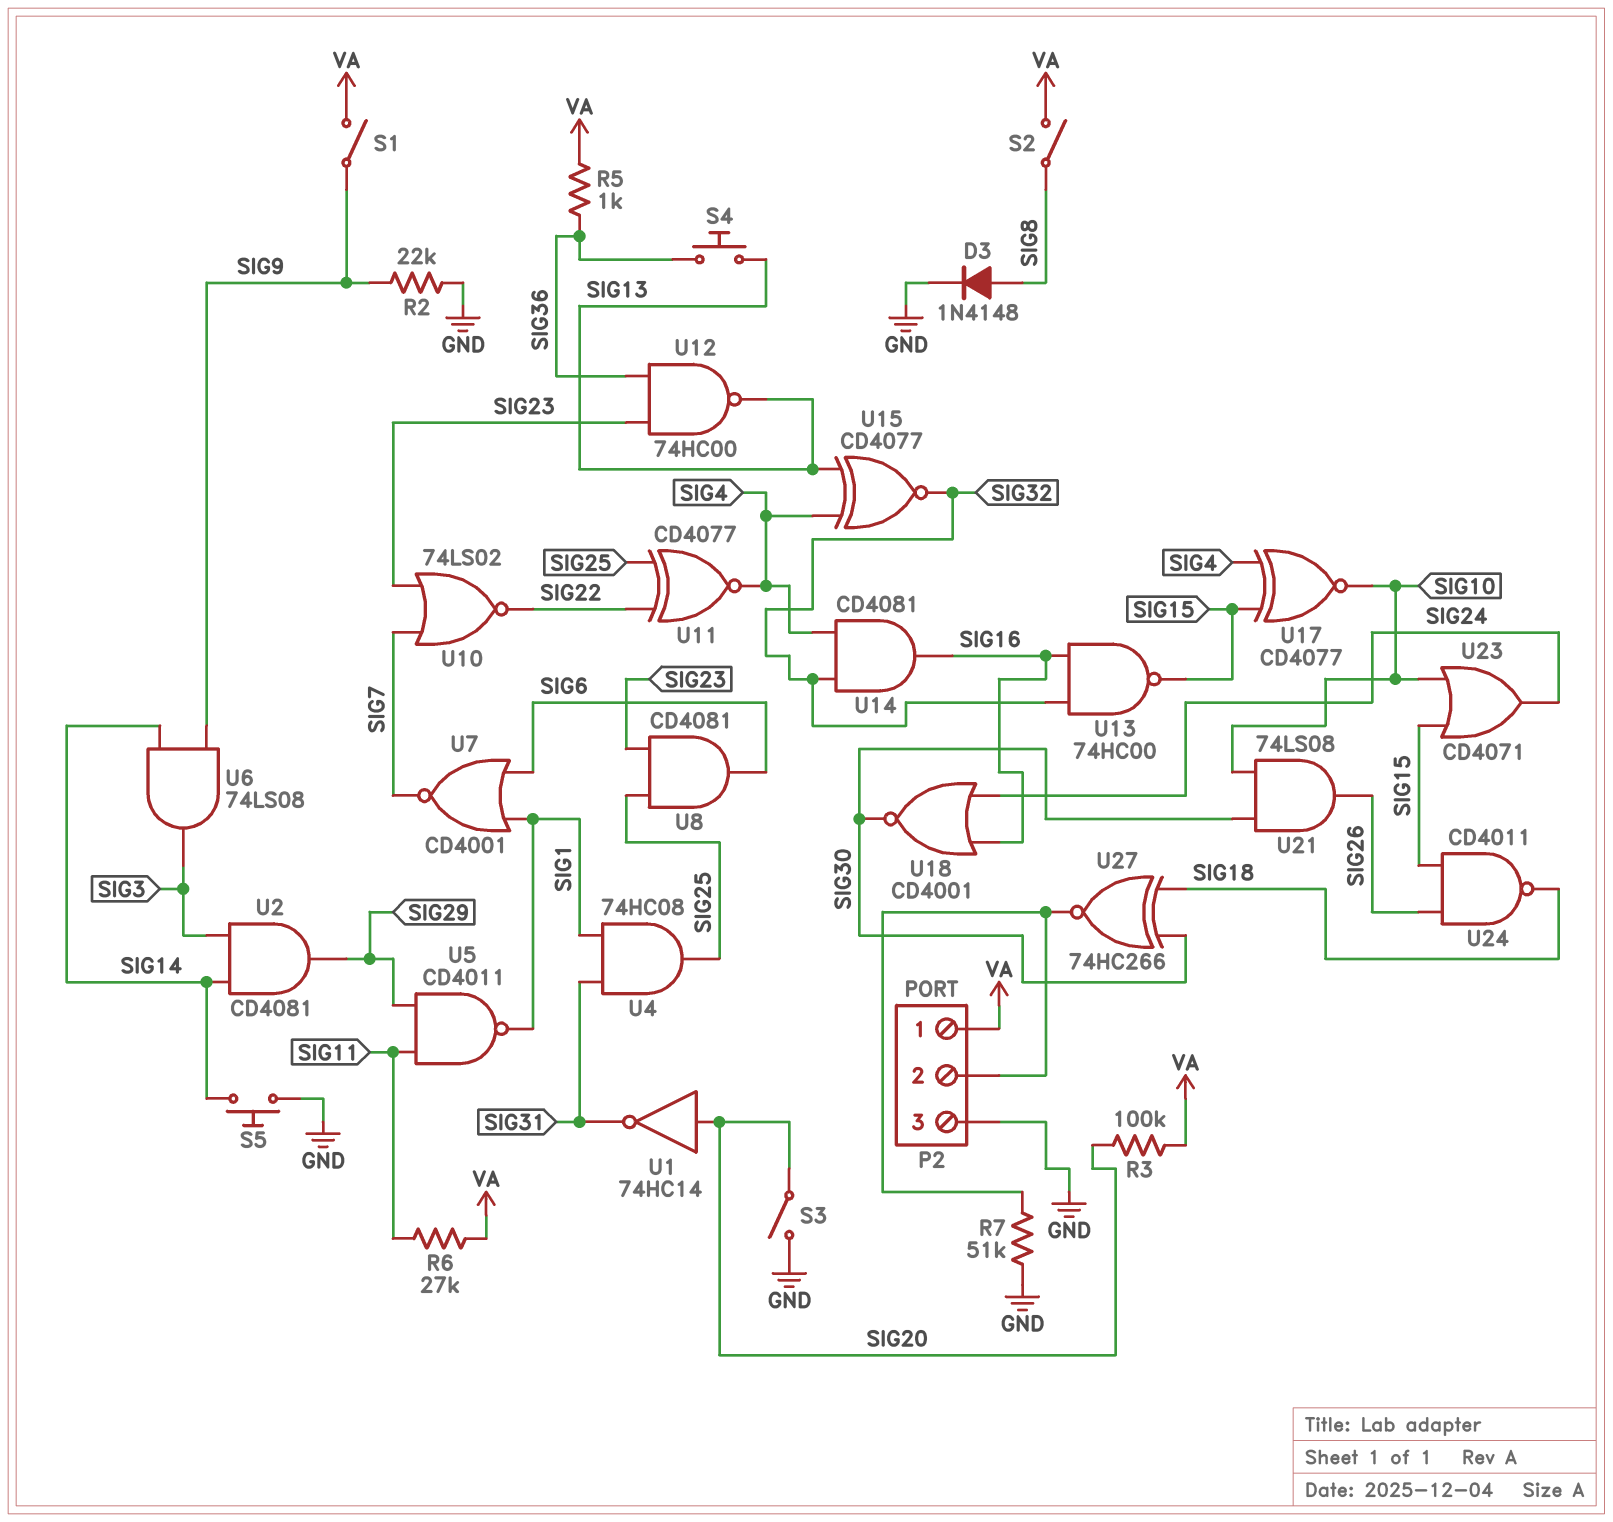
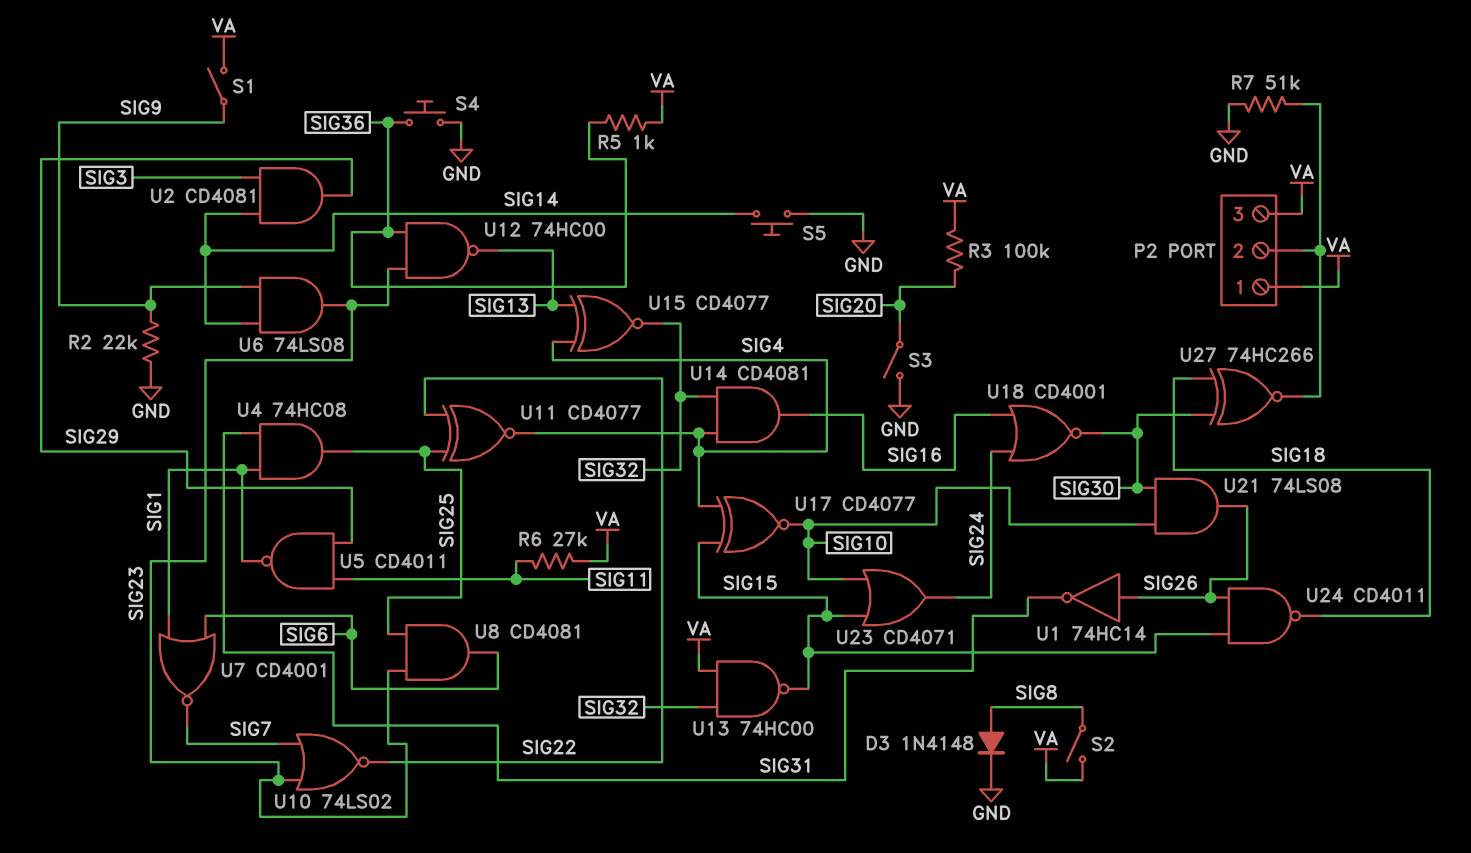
P2 pin 3: GND -> VA
S4: button (SIG13, SIG36) -> button (GND, SIG36)
U1: NOT 74HC14 (in SIG20, out SIG31) -> NOT 74HC14 (in SIG26, out SIG31)
U6: AND 74LS08 (in SIG9, in SIG14, out SIG3) -> AND 74LS08 (in SIG9, in SIG14, out SIG23)
U13: NAND 74HC00 (in SIG16, in SIG32, out SIG15) -> NAND 74HC00 (in SIG32, in VA, out SIG15)

